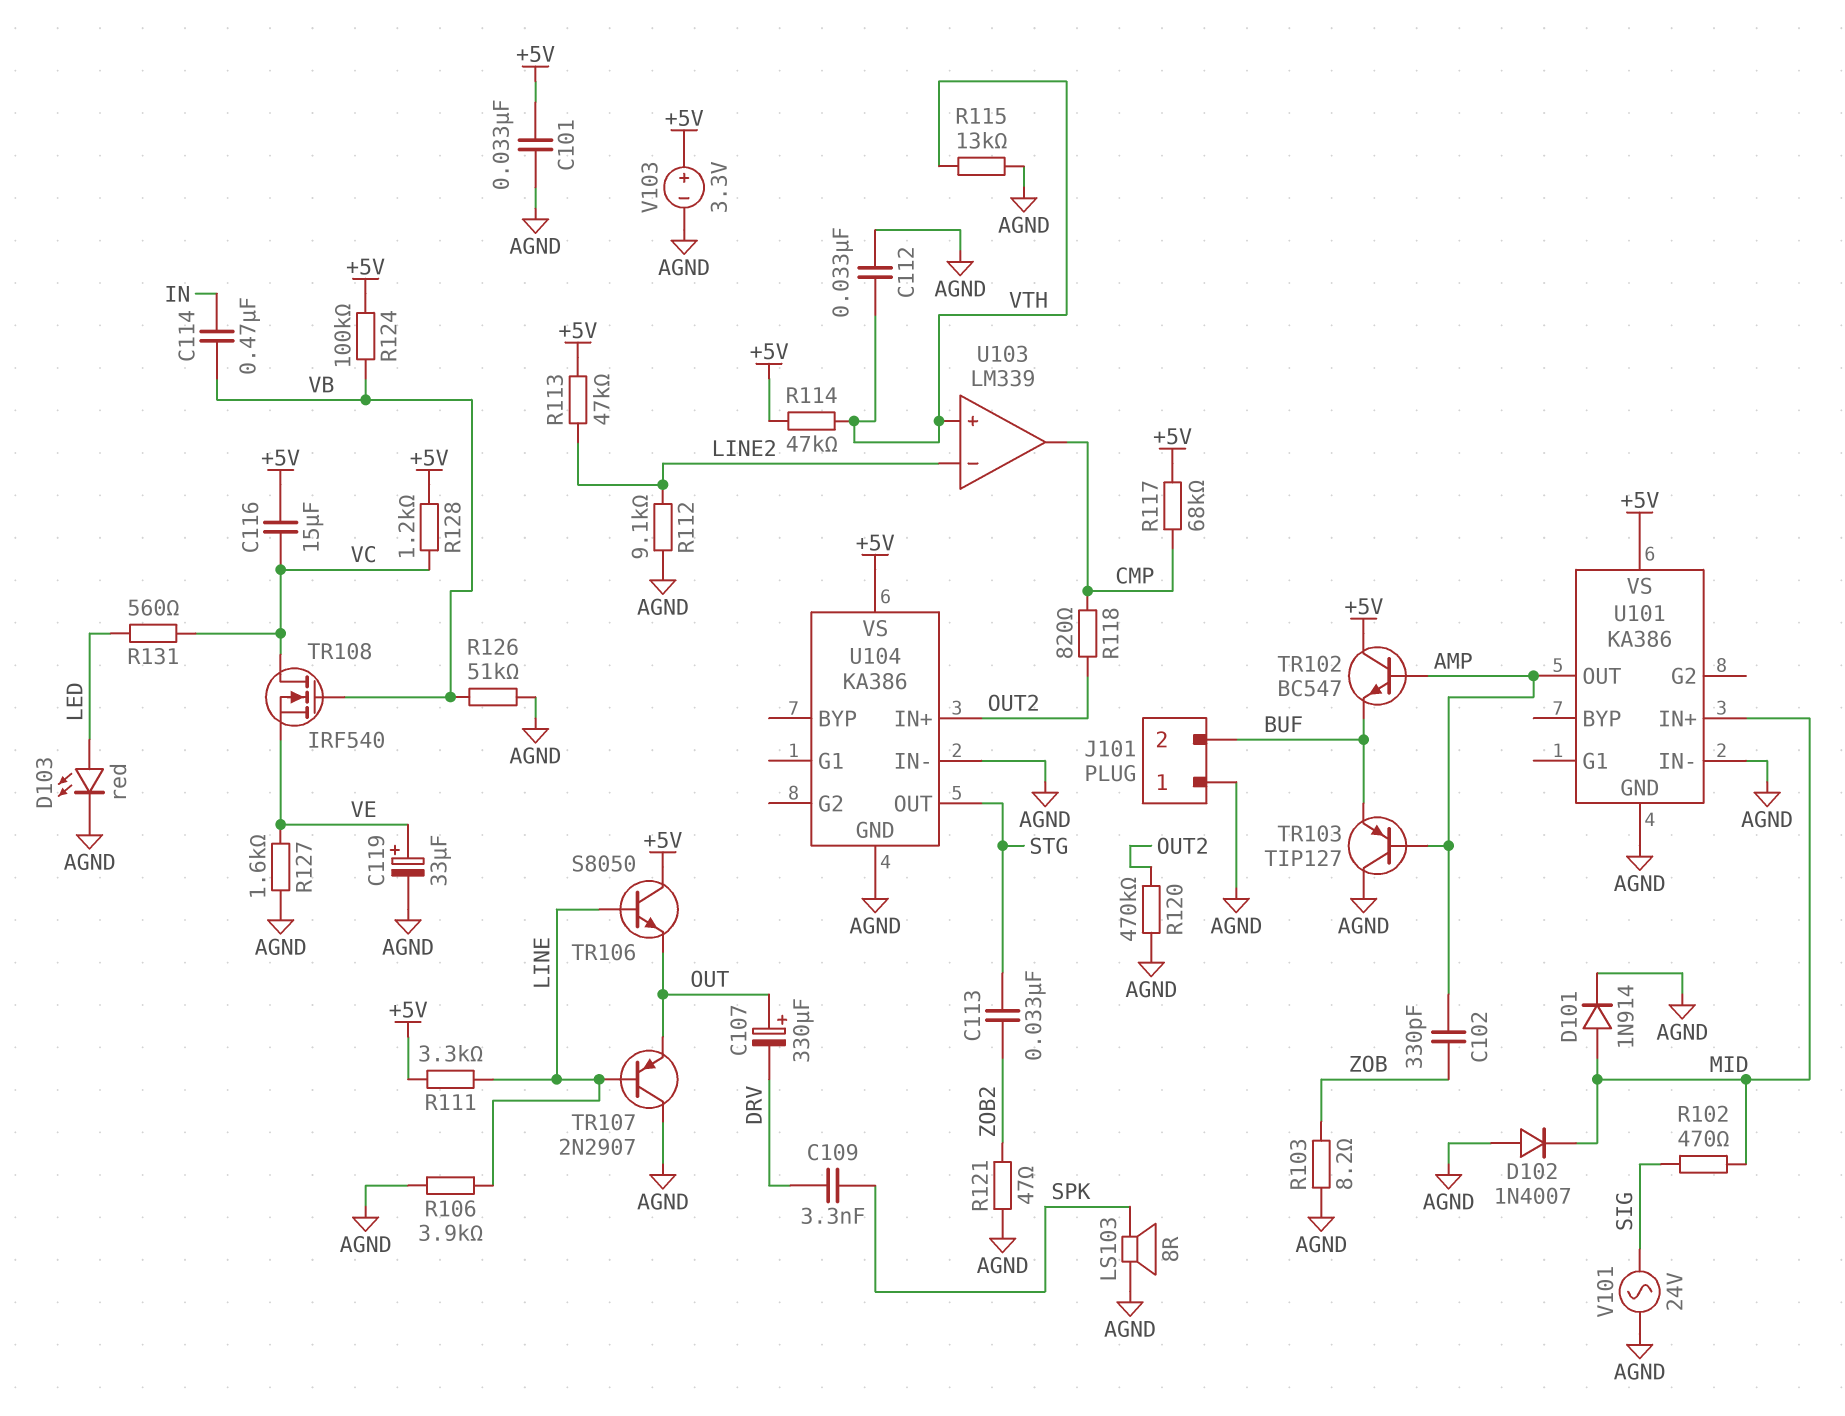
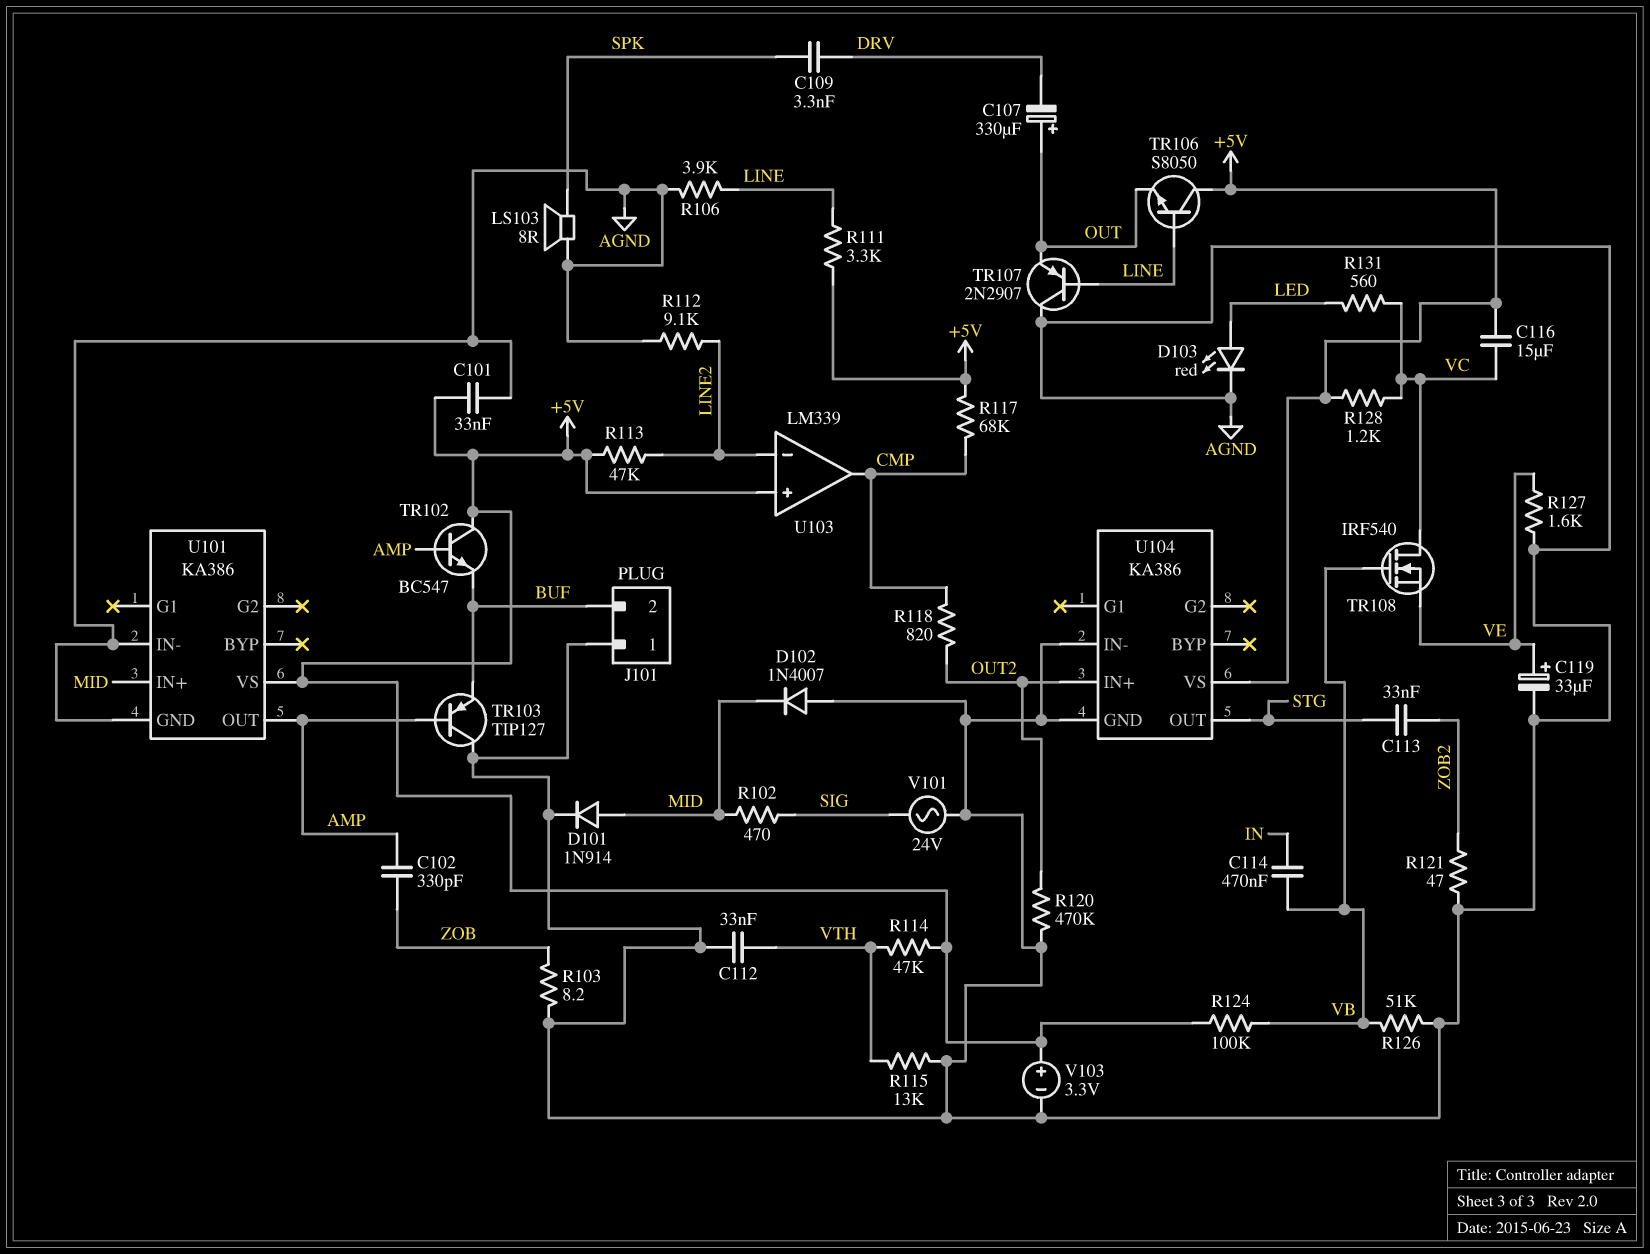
U103 pin in+: VTH -> +5V

